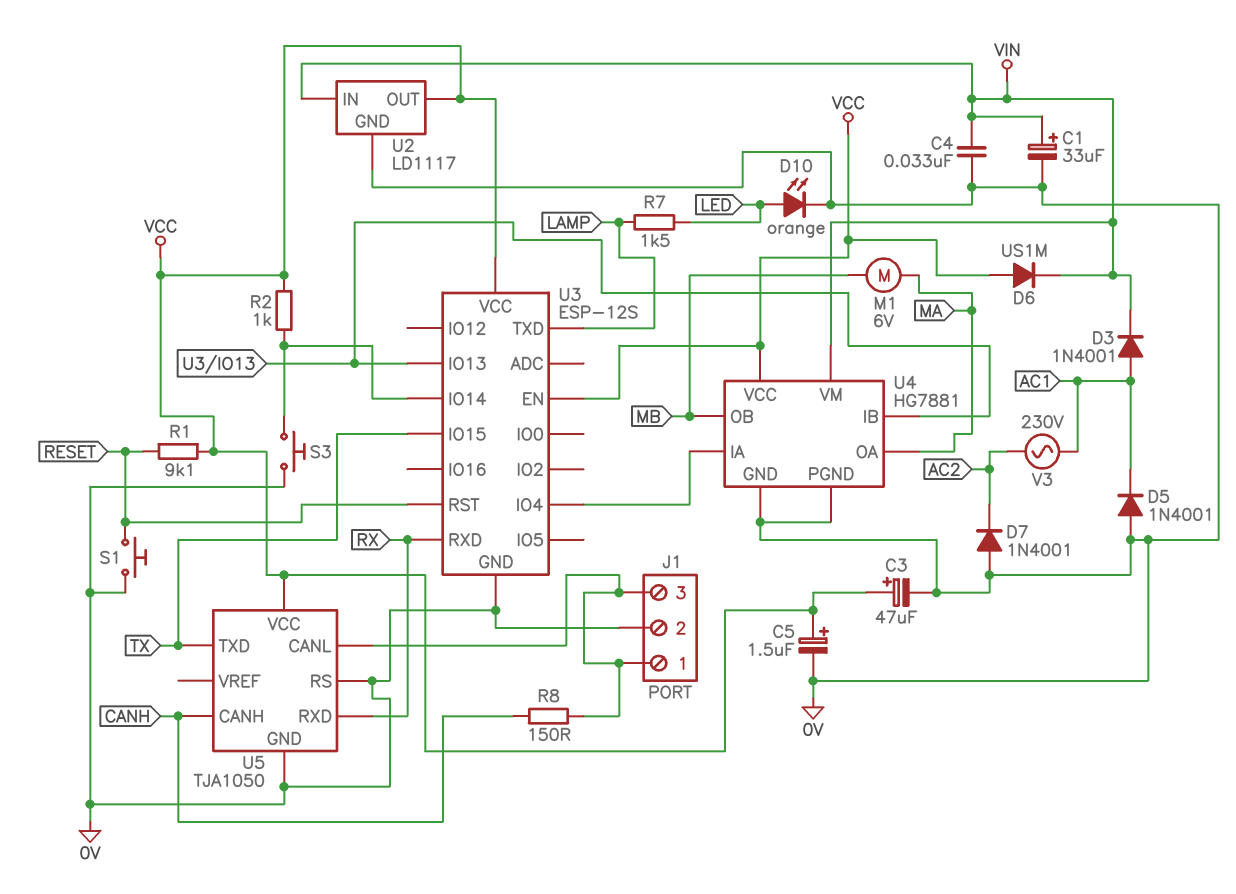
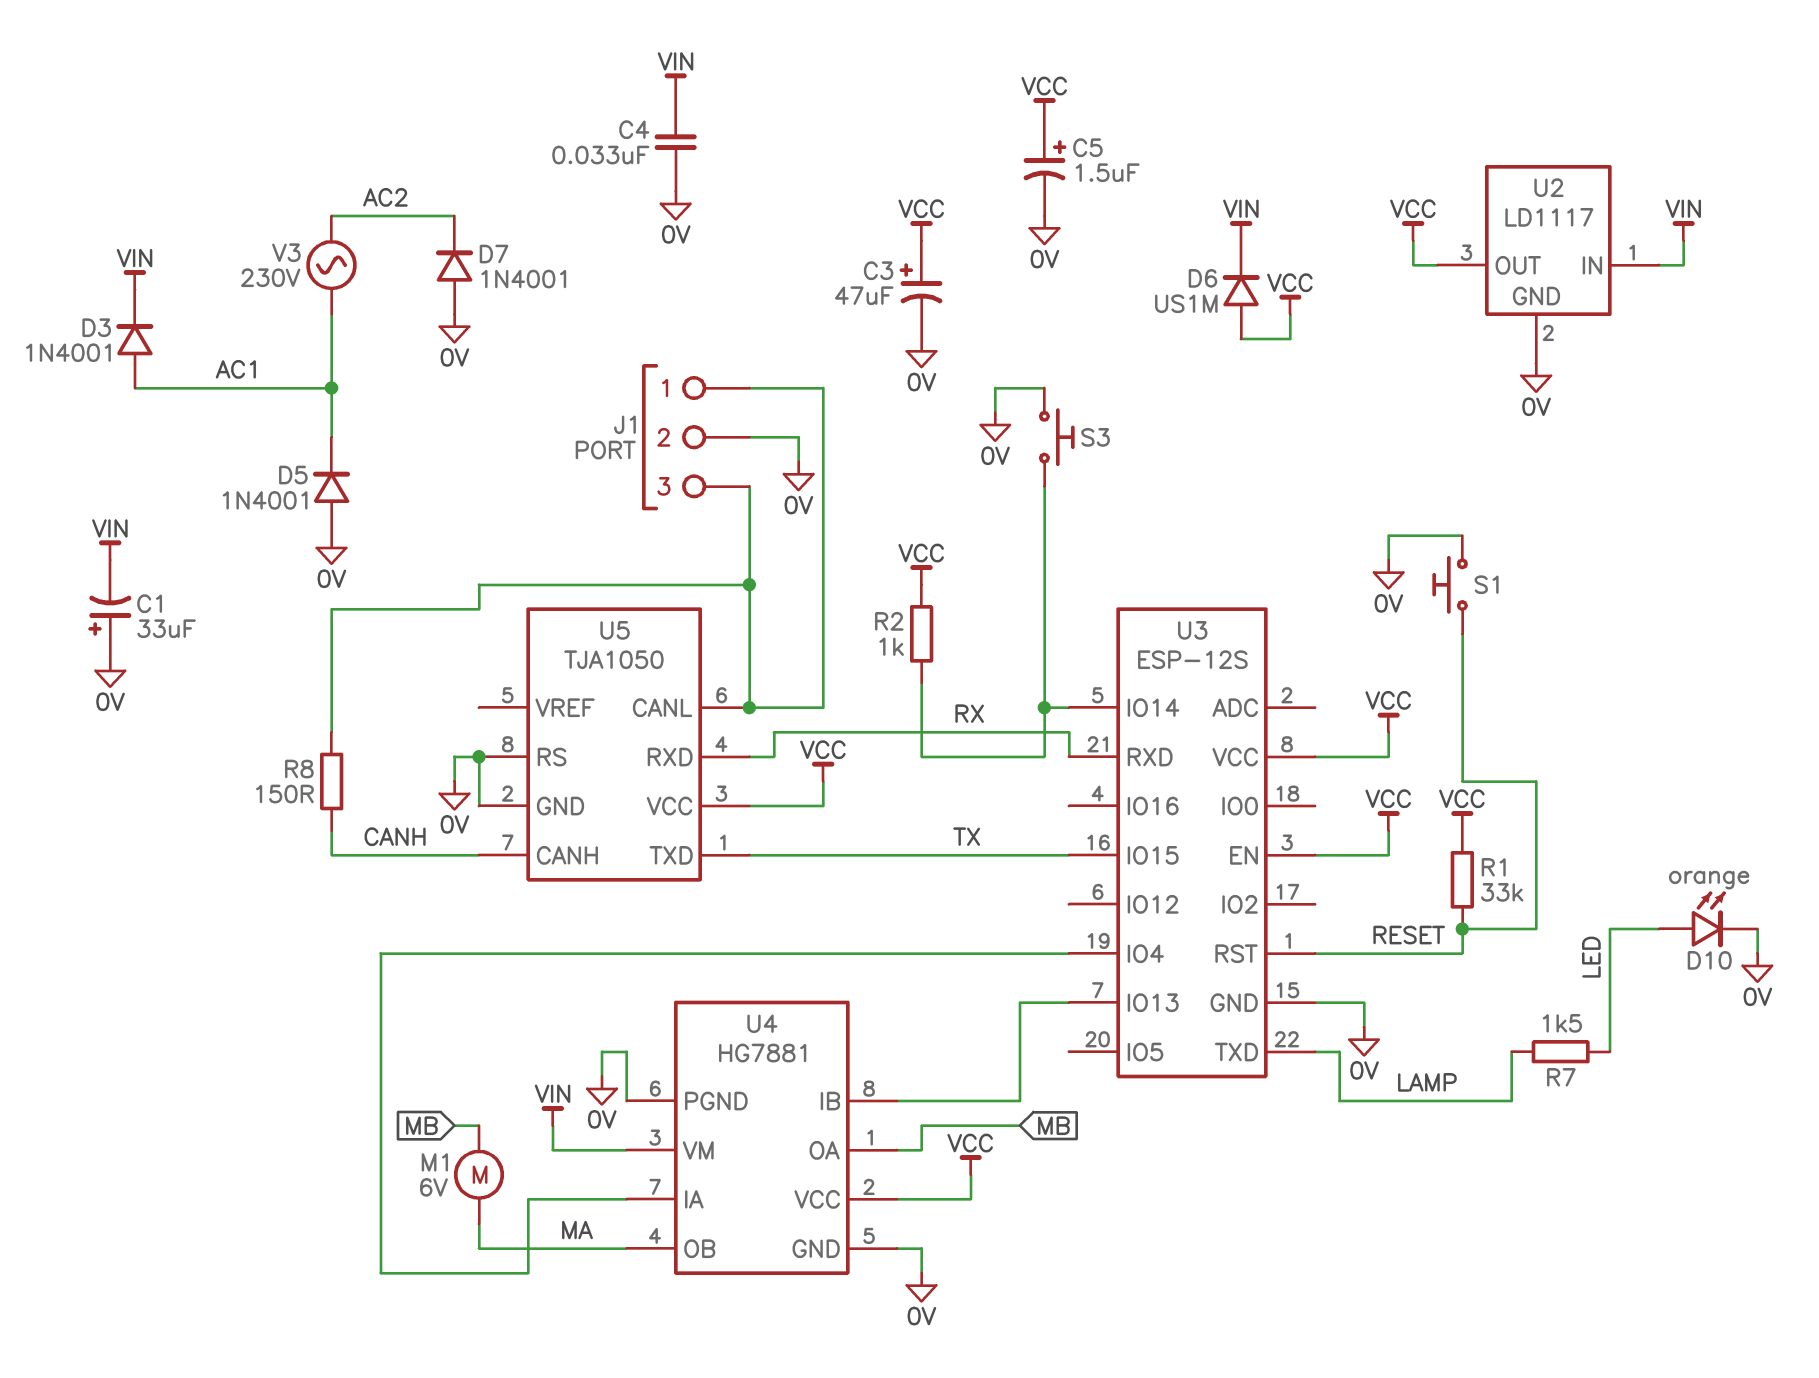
C1: 33uF (plus VIN, minus 0V) -> 33uF (plus 0V, minus VIN)
R1: 9.1k (RESET, VCC) -> 33k (RESET, VCC)
U4 pin OA: MA -> MB
U4 pin OB: MB -> MA

